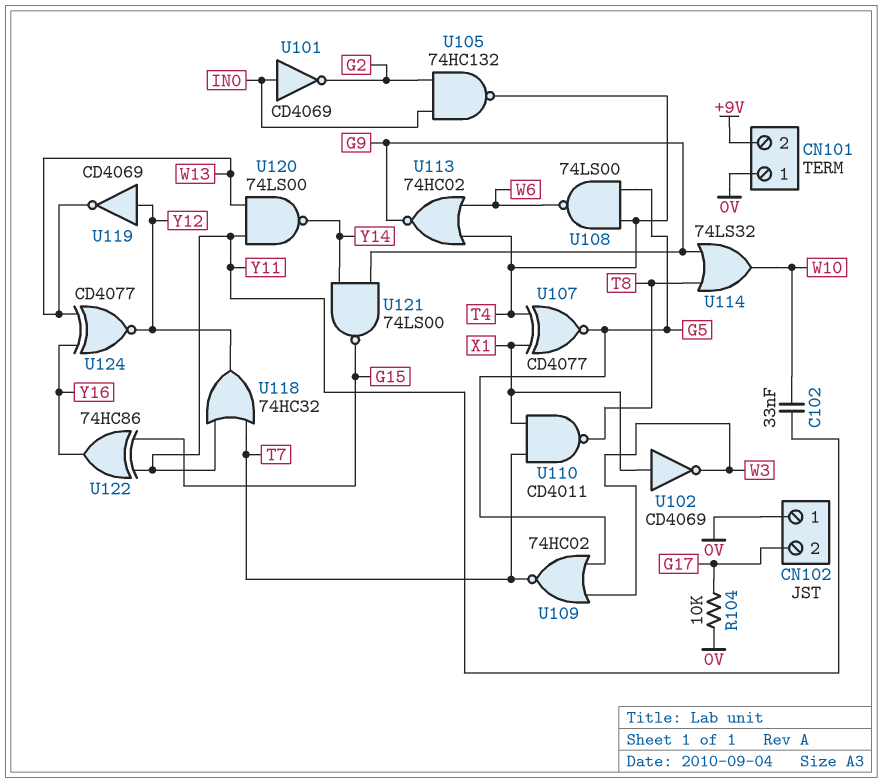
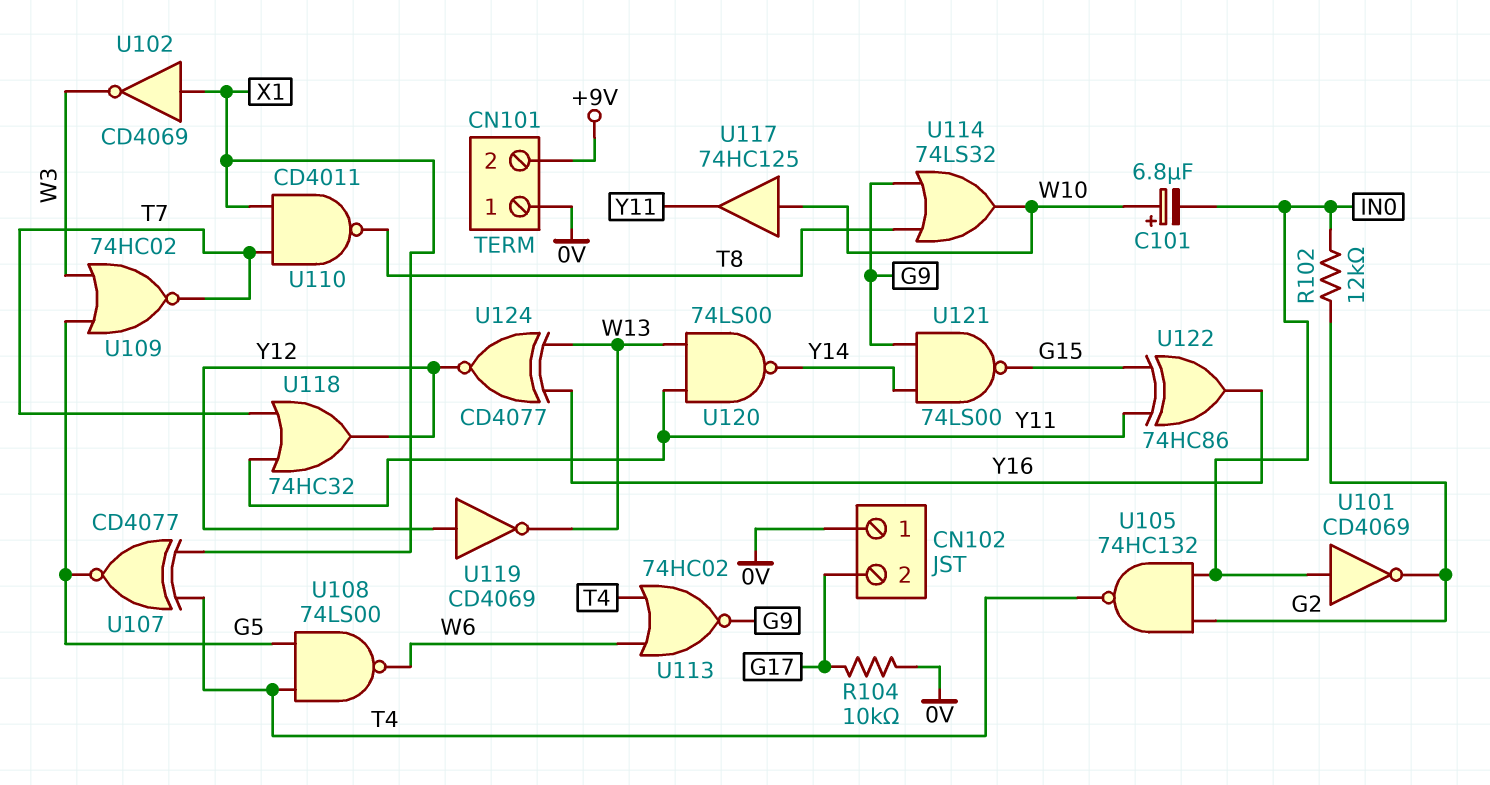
C101: none -> 6.8uF (plus W10, minus IN0)
C102: 33nF (W10, Y11) -> none
R102: none -> 12k (G2, IN0)
U117: none -> buffer 74HC125 (in W10, out Y11)

